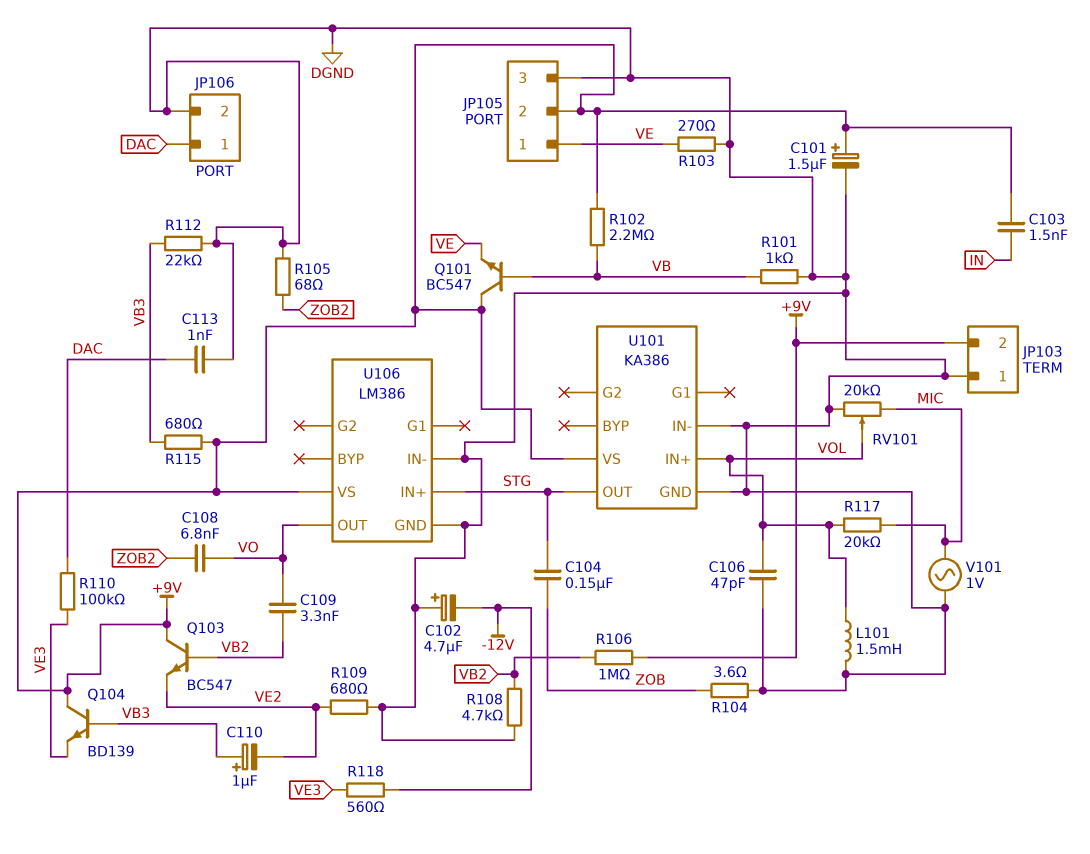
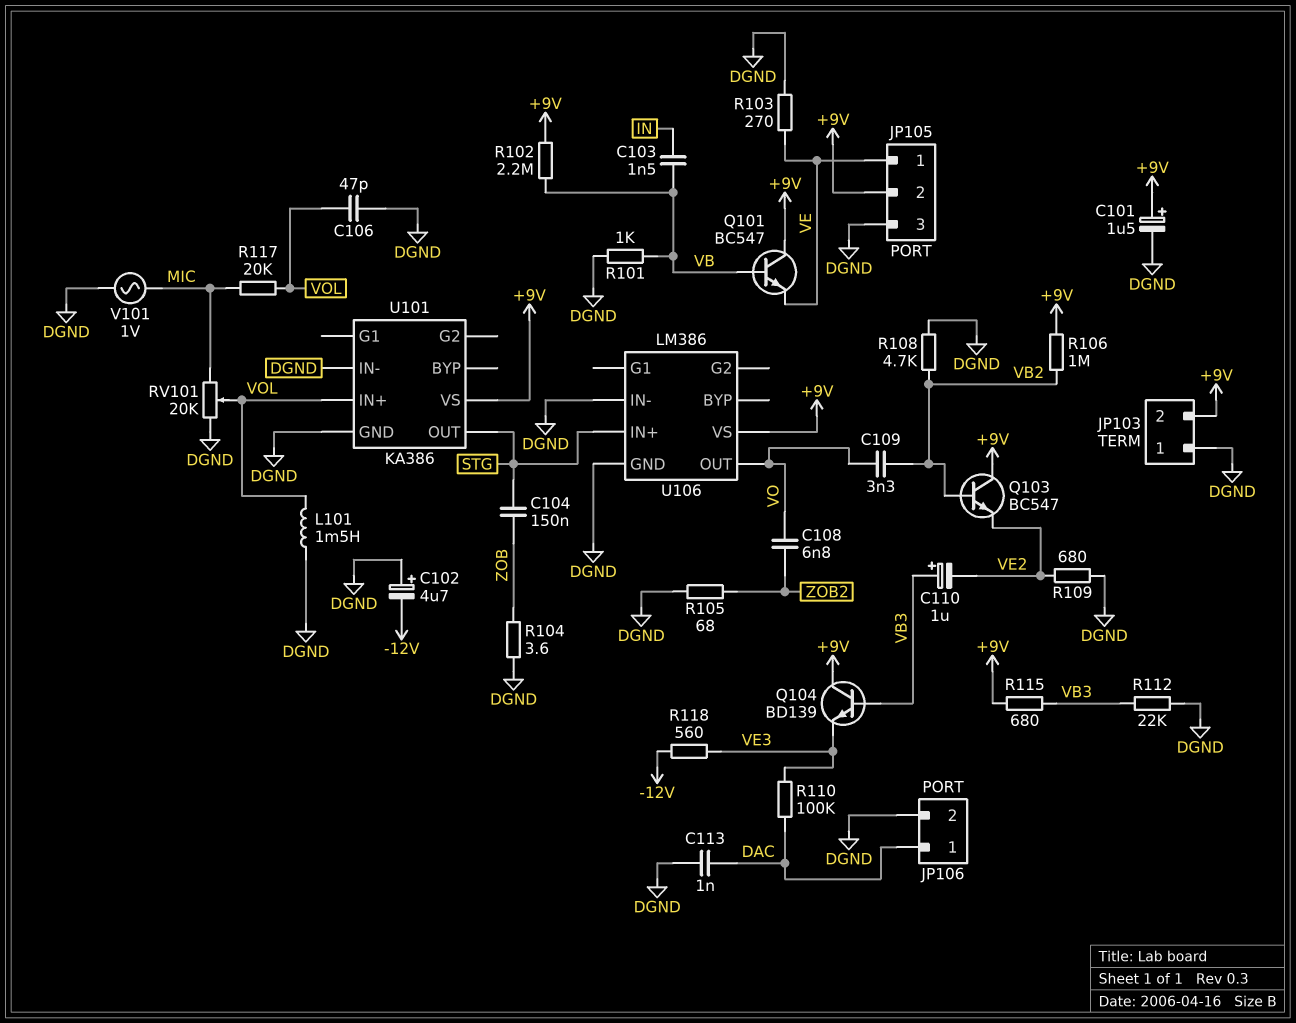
C103: 1.5nF (+9V, IN) -> 1.5nF (IN, VB)

